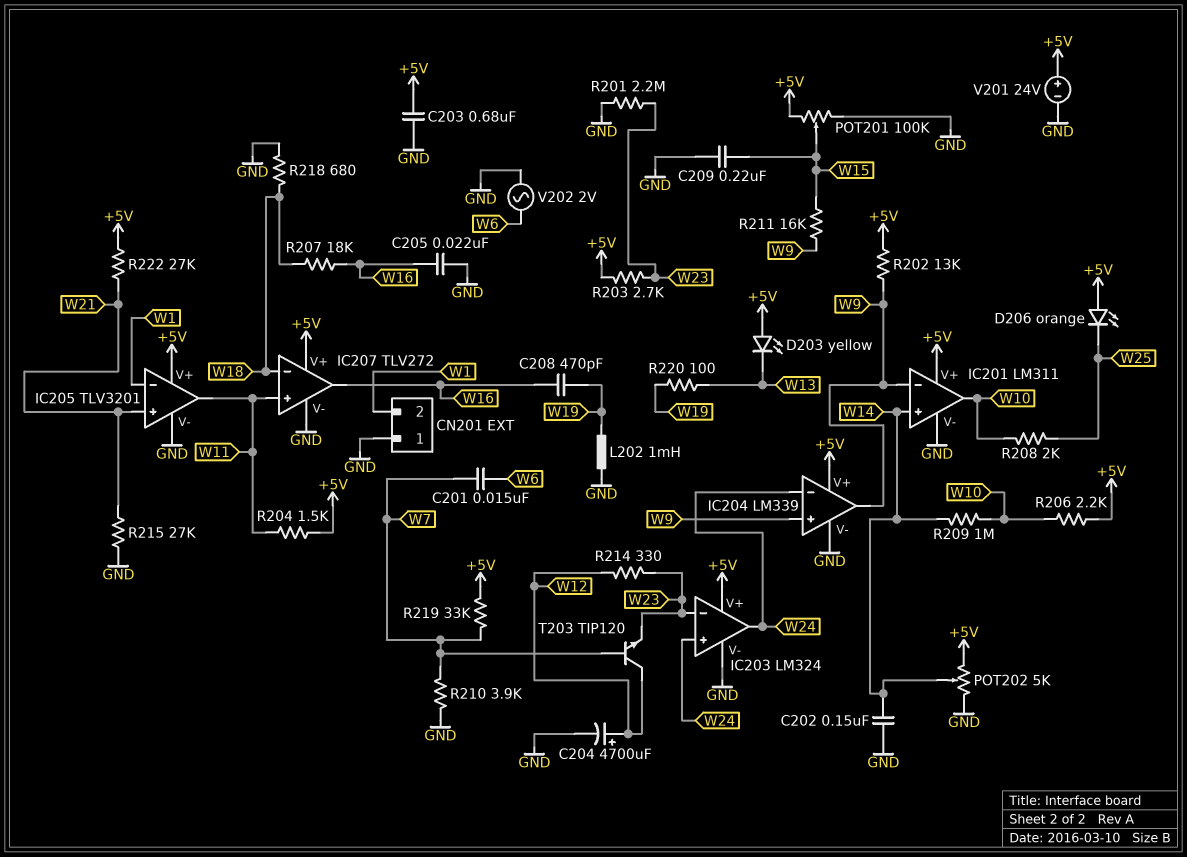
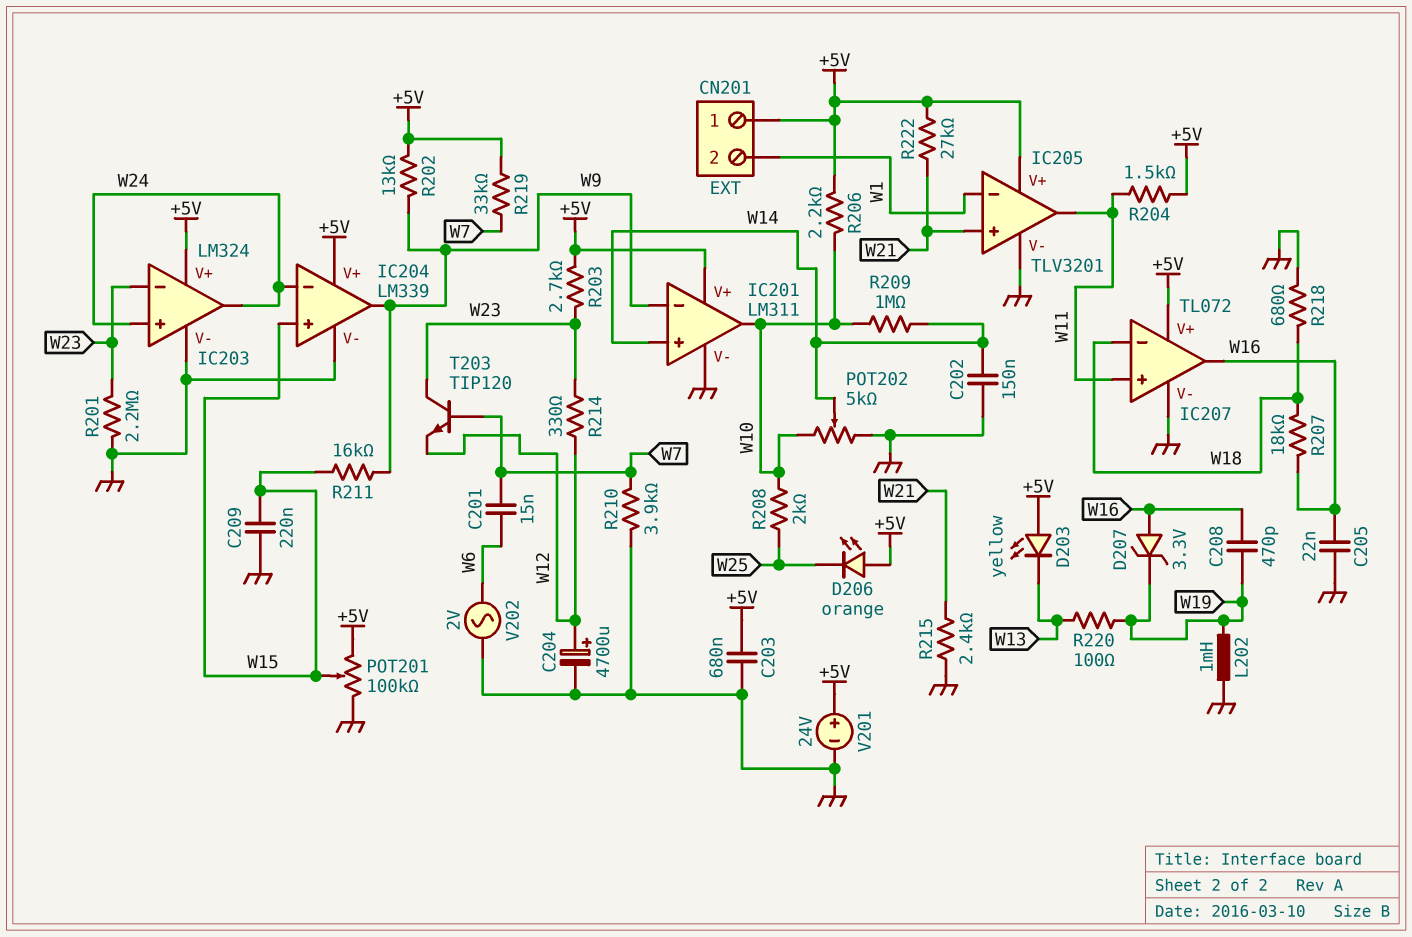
CN201 pin 1: GND -> +5V
D207: none -> zener 3.3V (A W16, K W19)
IC204 pin in+: W9 -> W15
IC207: TLV272 -> TL072
POT202: 5k (+5V, GND, wiper W14) -> 5k (GND, W10, wiper W14)
R215: 27k (GND, W21) -> 2.4k (GND, W21)
T203: NPN TIP120 (B W7, C W12, E W23) -> NPN TIP120 (B W7, C W23, E W12)

